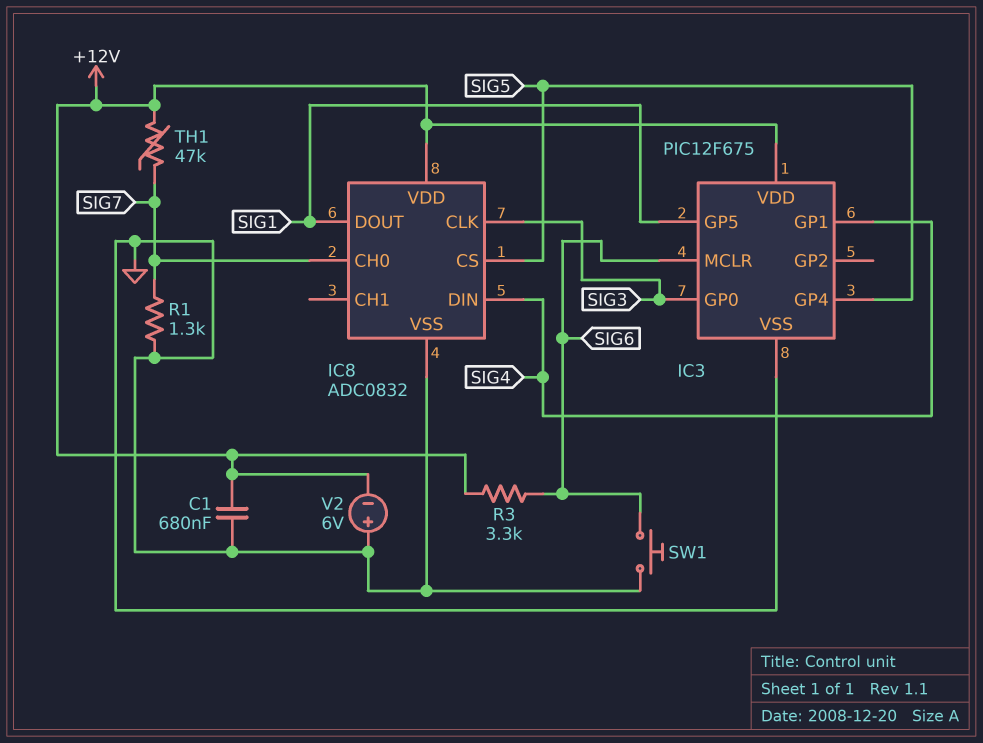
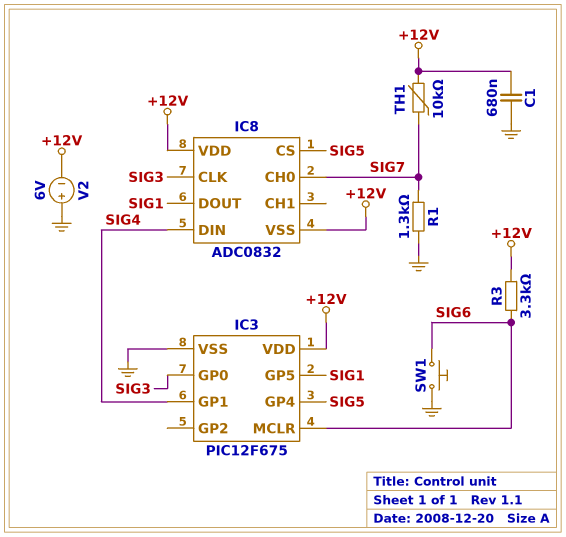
IC8 pin VSS: GND -> +12V
TH1: 47k (+12V, SIG7) -> 10k (+12V, SIG7)

